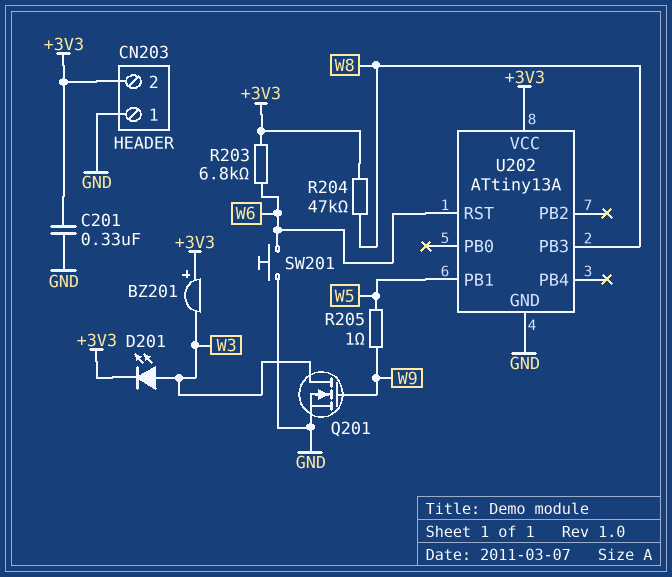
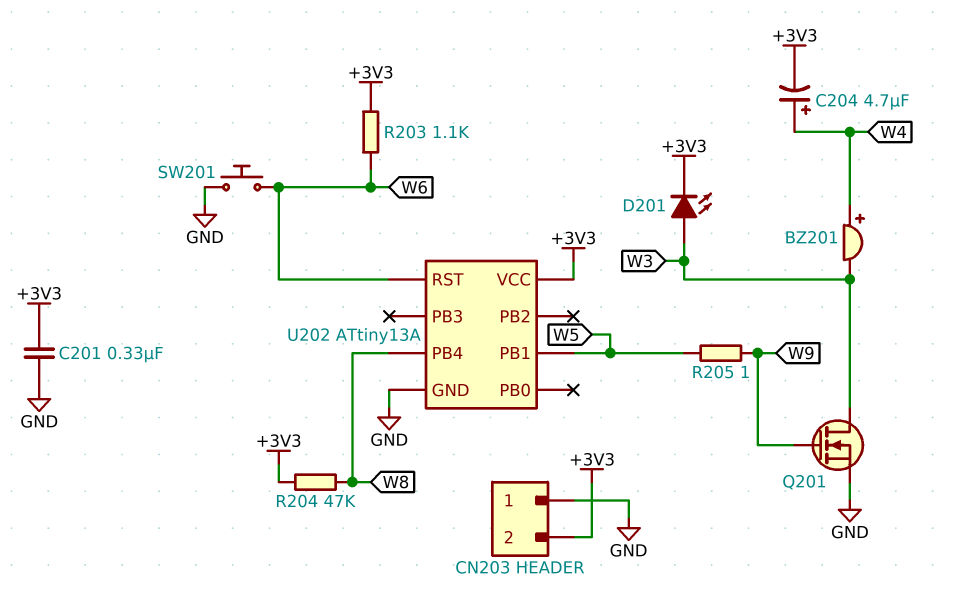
BZ201: buzzer (plus +3V3, minus W3) -> buzzer (plus W4, minus W3)
C204: none -> 4.7uF (plus W4, minus +3V3)
R203: 6.8k (+3V3, W6) -> 1.1k (+3V3, W6)
U202 pin PB3: W8 -> none
U202 pin PB4: none -> W8

